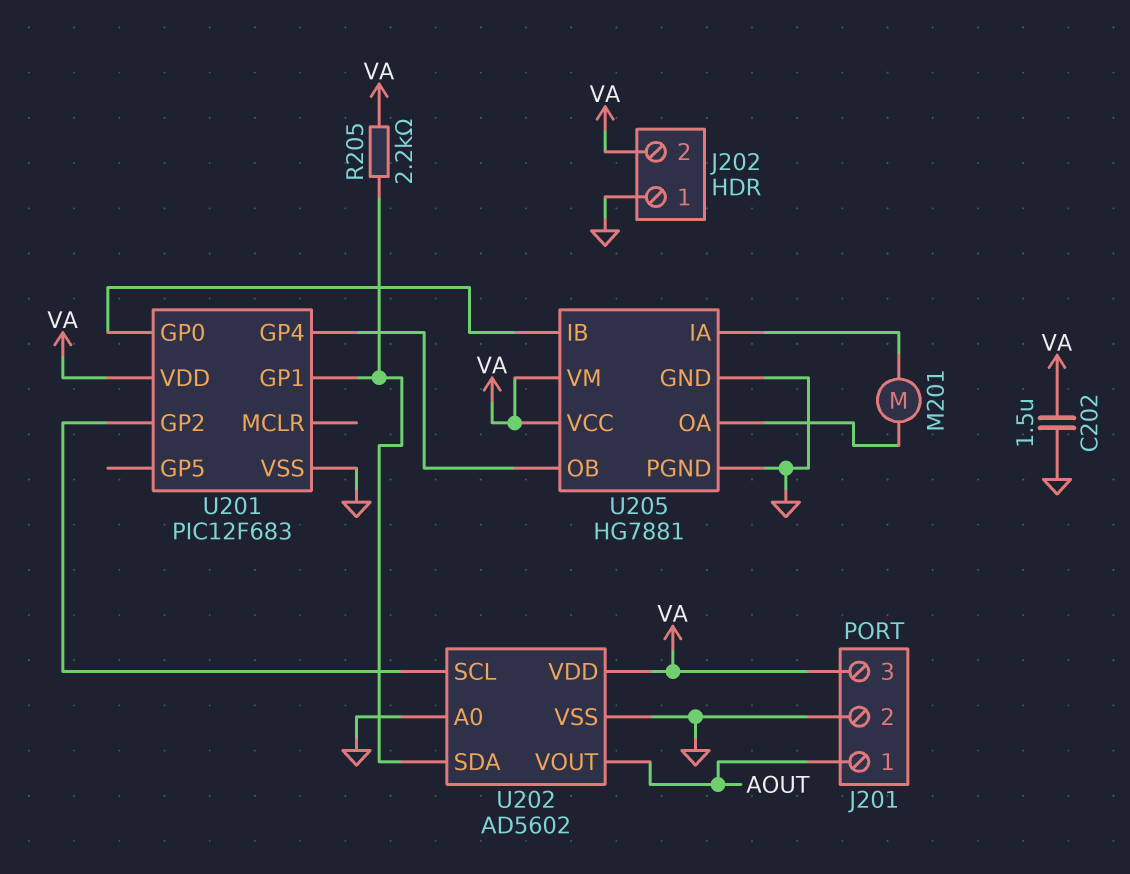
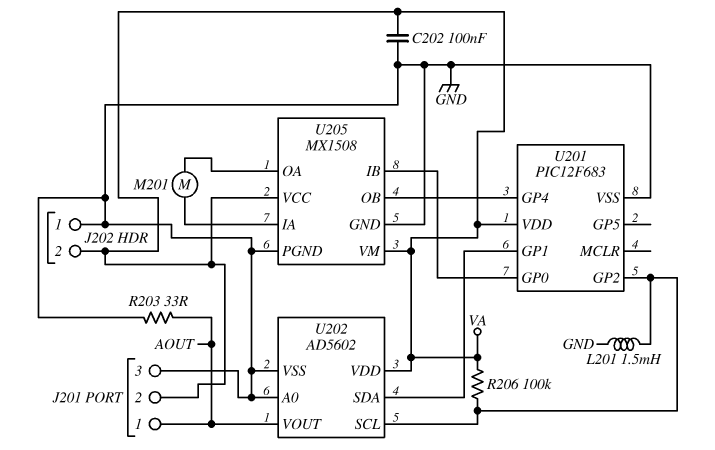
C202: 1.5uF (GND, VA) -> 100nF (GND, VA)
J201 pin 2: GND -> VA
J201 pin 3: VA -> GND
L201: none -> 1.5mH (GND, U201/GP2)
R203: none -> 33 (AOUT, GND)
R205: 2.2k (U201/GP1, VA) -> none
R206: none -> 100k (U201/GP2, VA)
U205: HG7881 -> MX1508

